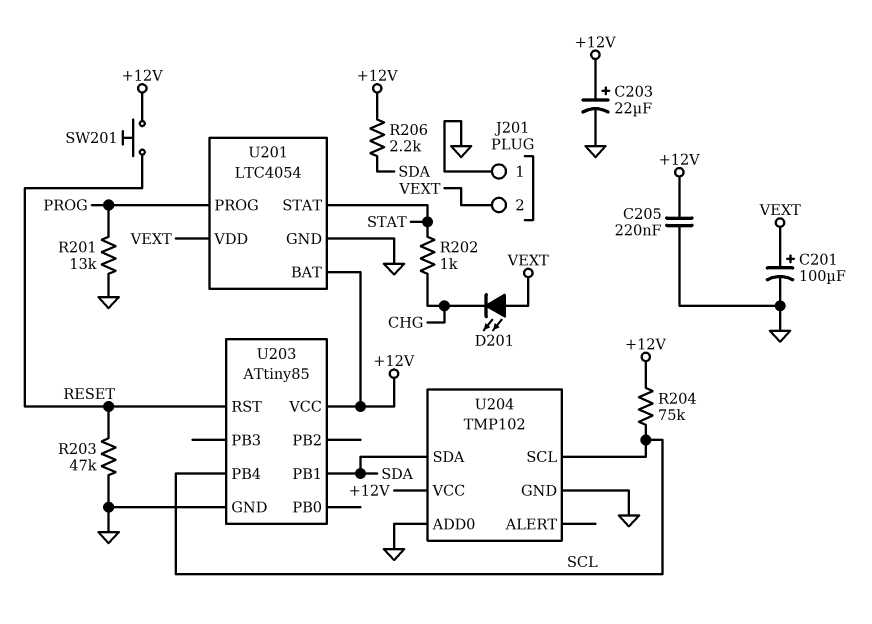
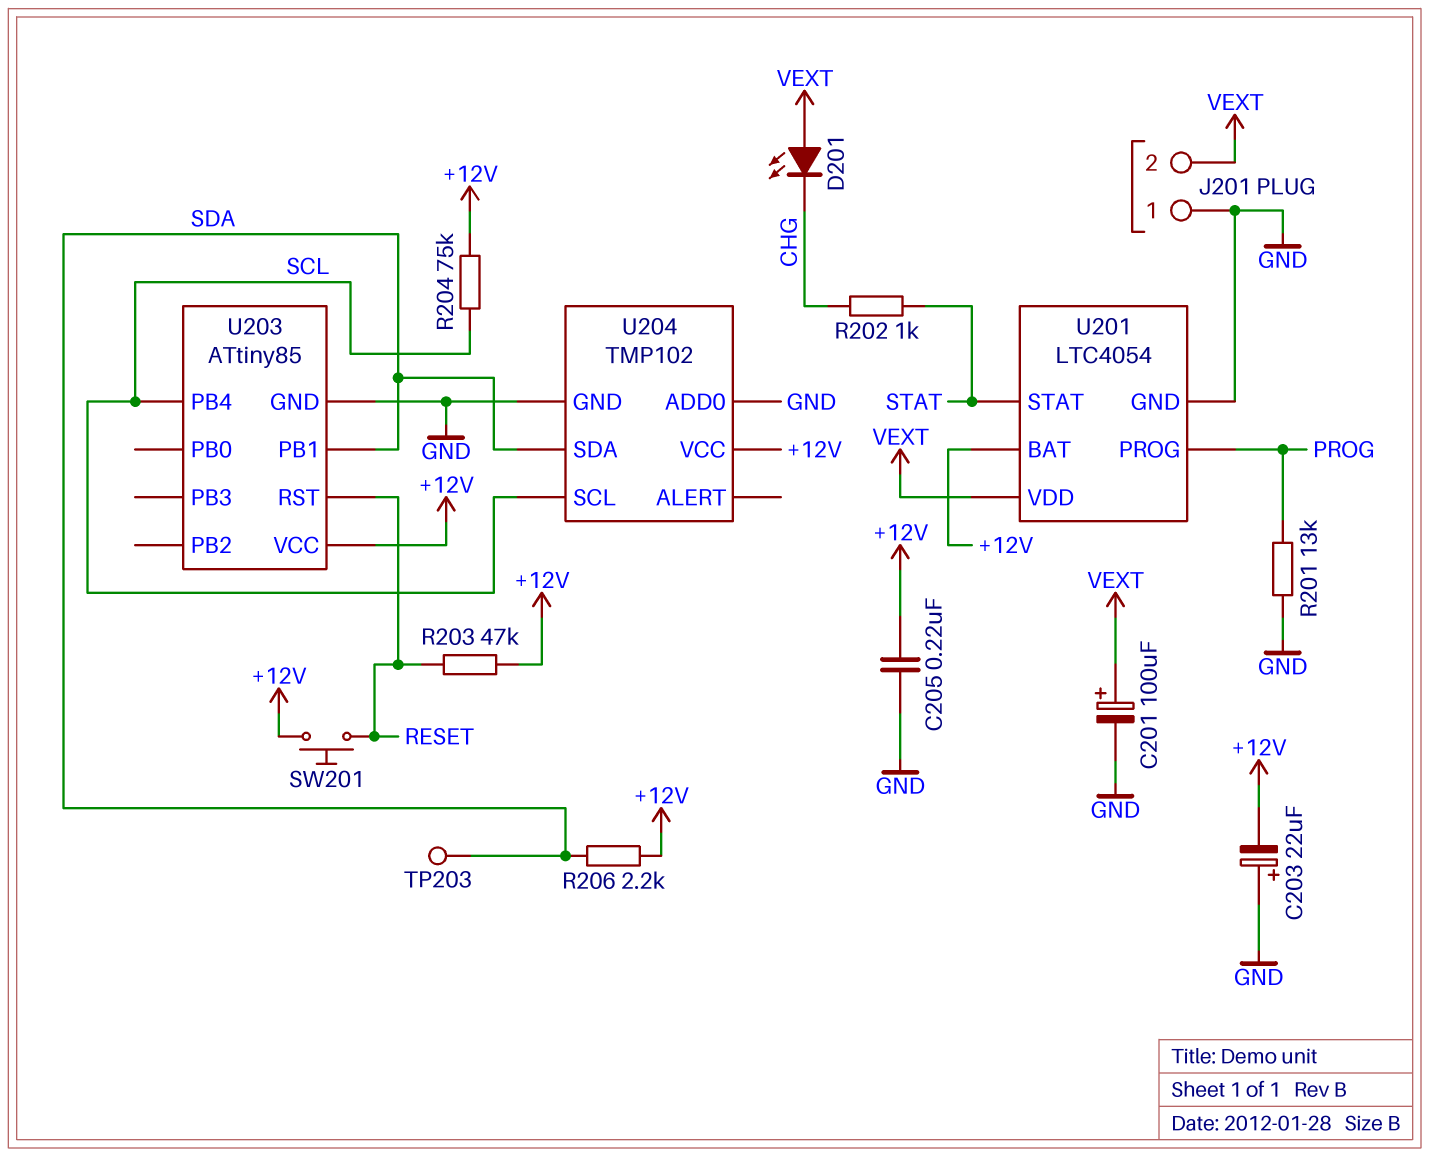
C203: 22uF (plus +12V, minus GND) -> 22uF (plus GND, minus +12V)
R203: 47k (GND, RESET) -> 47k (+12V, RESET)
TP203: none -> test point (SDA)

